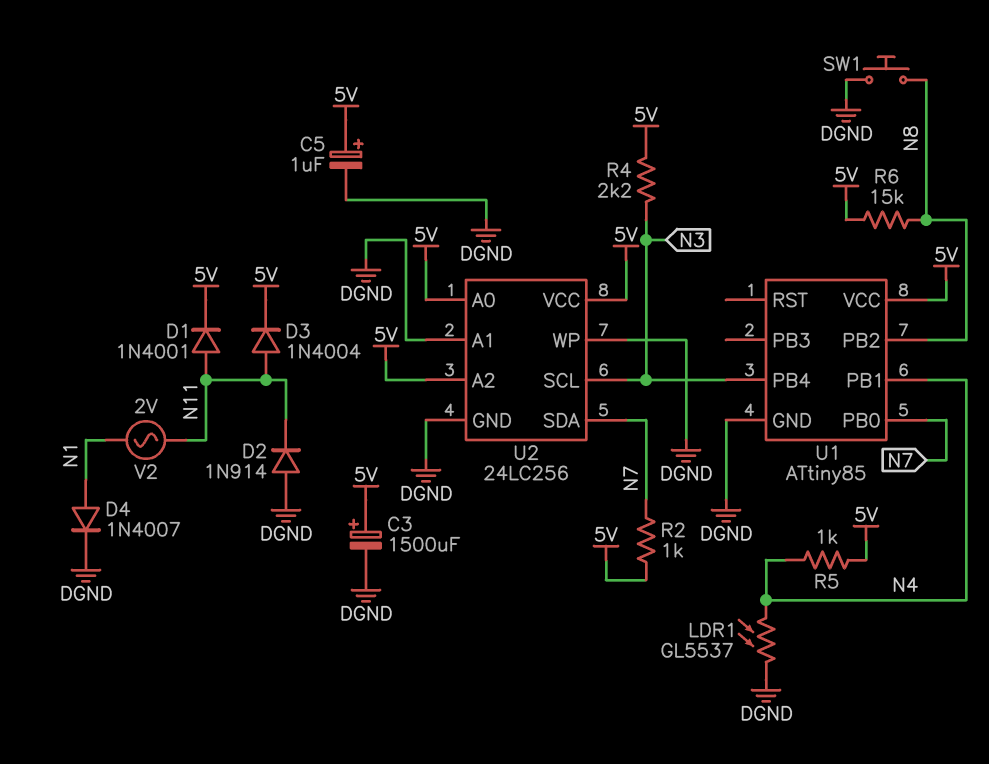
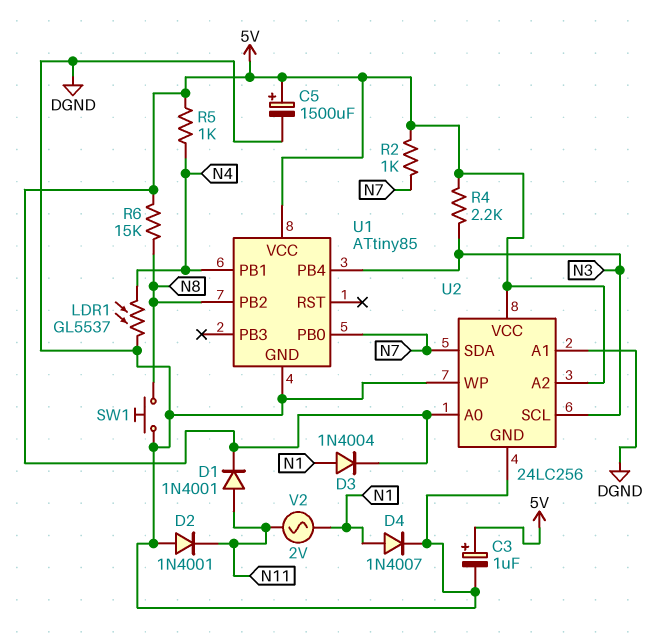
C3: 1500uF (plus 5V, minus DGND) -> 1uF (plus 5V, minus DGND)
C5: 1uF (plus 5V, minus DGND) -> 1500uF (plus 5V, minus DGND)
D2: diode 1N914 (A DGND, K N11) -> diode 1N4001 (A DGND, K N11)
D3: diode 1N4004 (A N11, K 5V) -> diode 1N4004 (A N1, K 5V)

